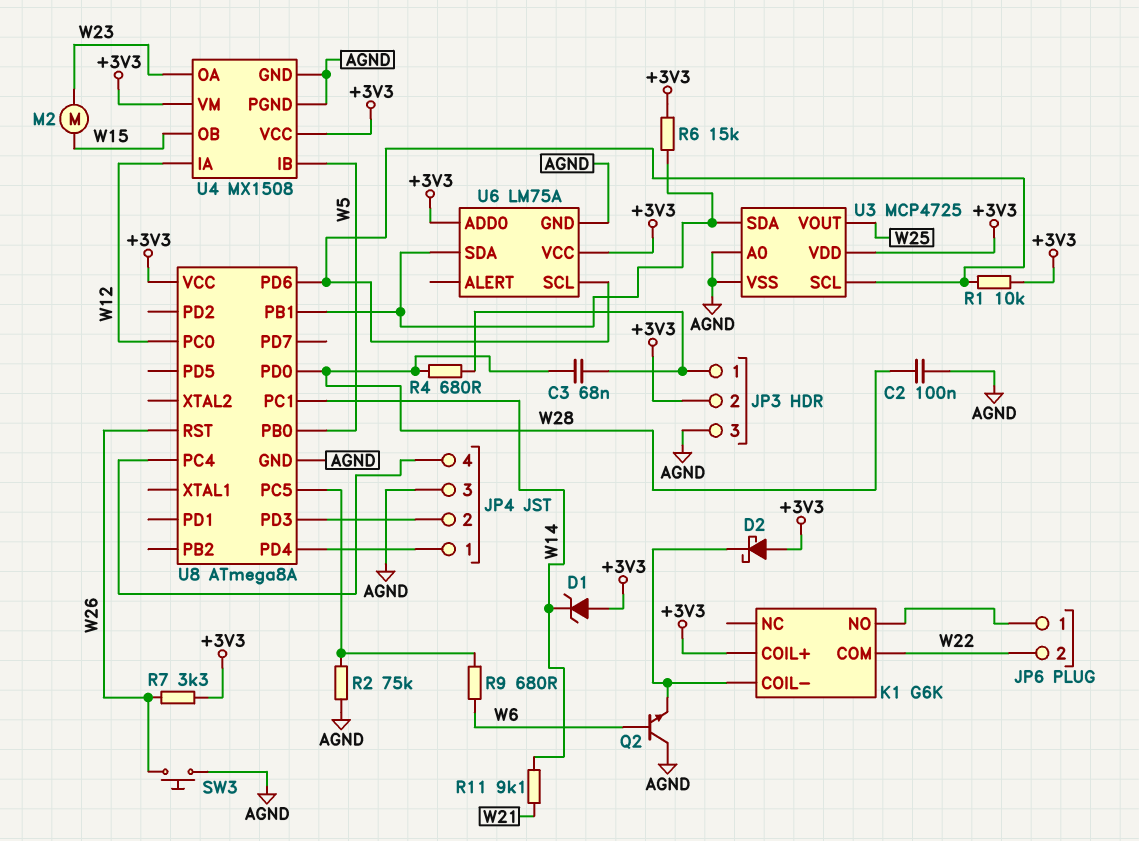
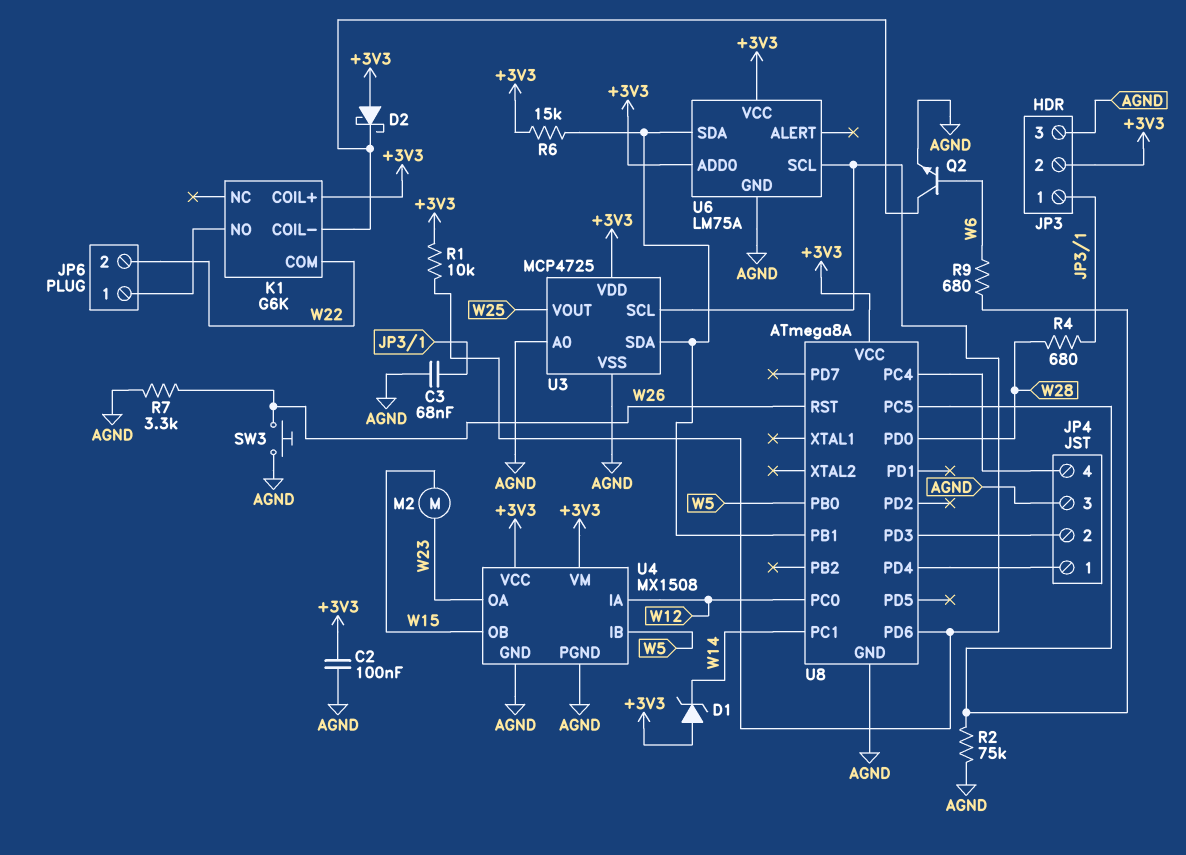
C2: 100nF (AGND, W28) -> 100nF (+3V3, AGND)
C3: 68nF (JP3/1, W28) -> 68nF (AGND, JP3/1)
Q2: NPN (B W6, C AGND, E K1/COIL-) -> NPN (B W6, C K1/COIL-, E AGND)
R7: 3.3k (+3V3, W26) -> 3.3k (AGND, W26)
R11: 9.1k (W14, W21) -> none

